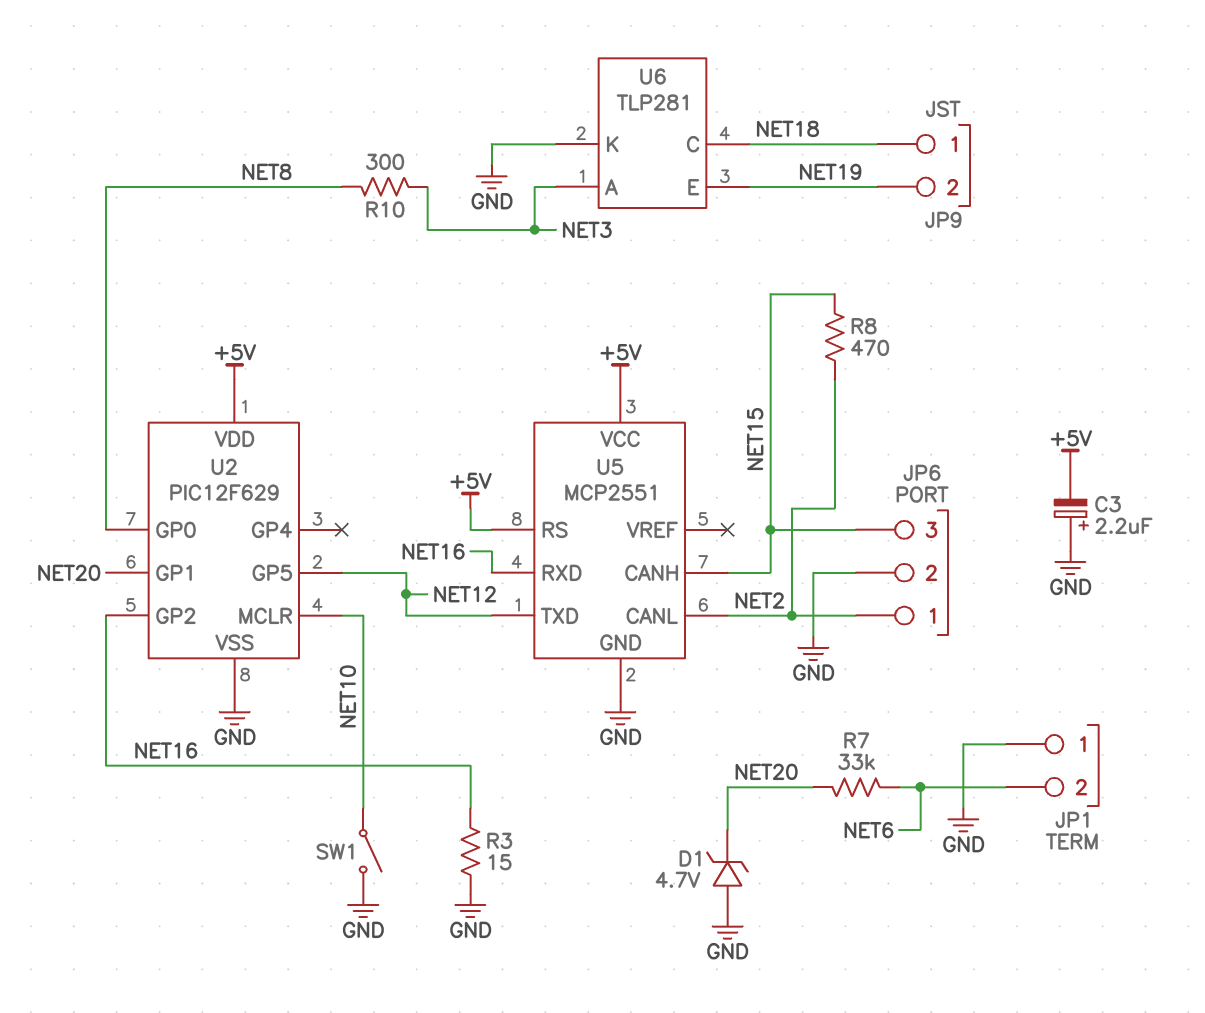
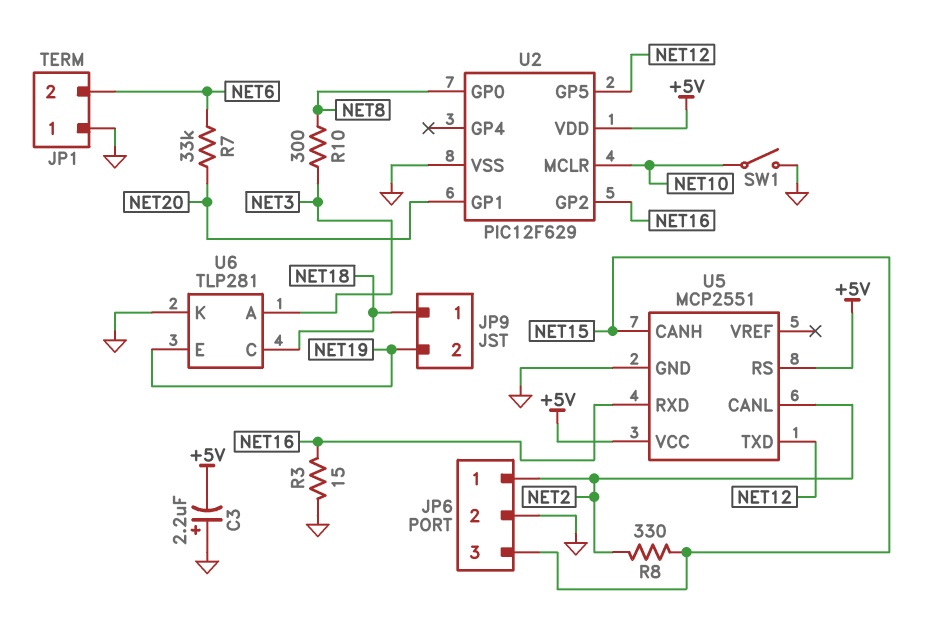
D1: zener 4.7V (A GND, K NET20) -> none
R8: 470 (NET2, NET15) -> 330 (NET2, NET15)

